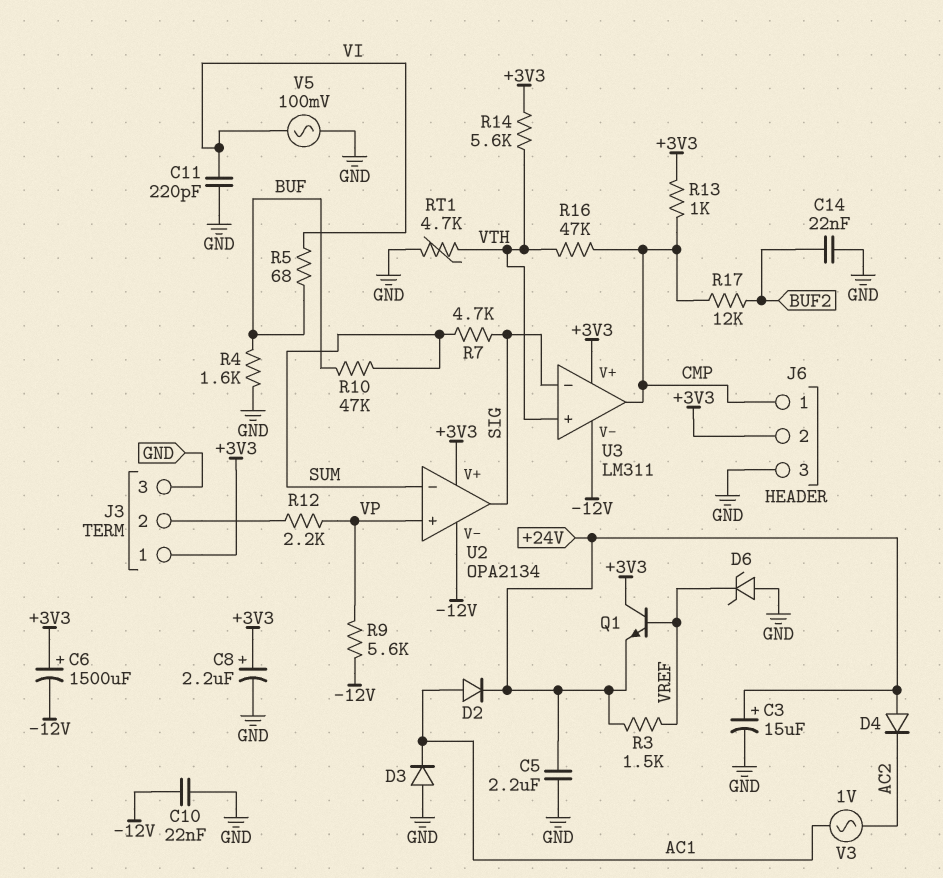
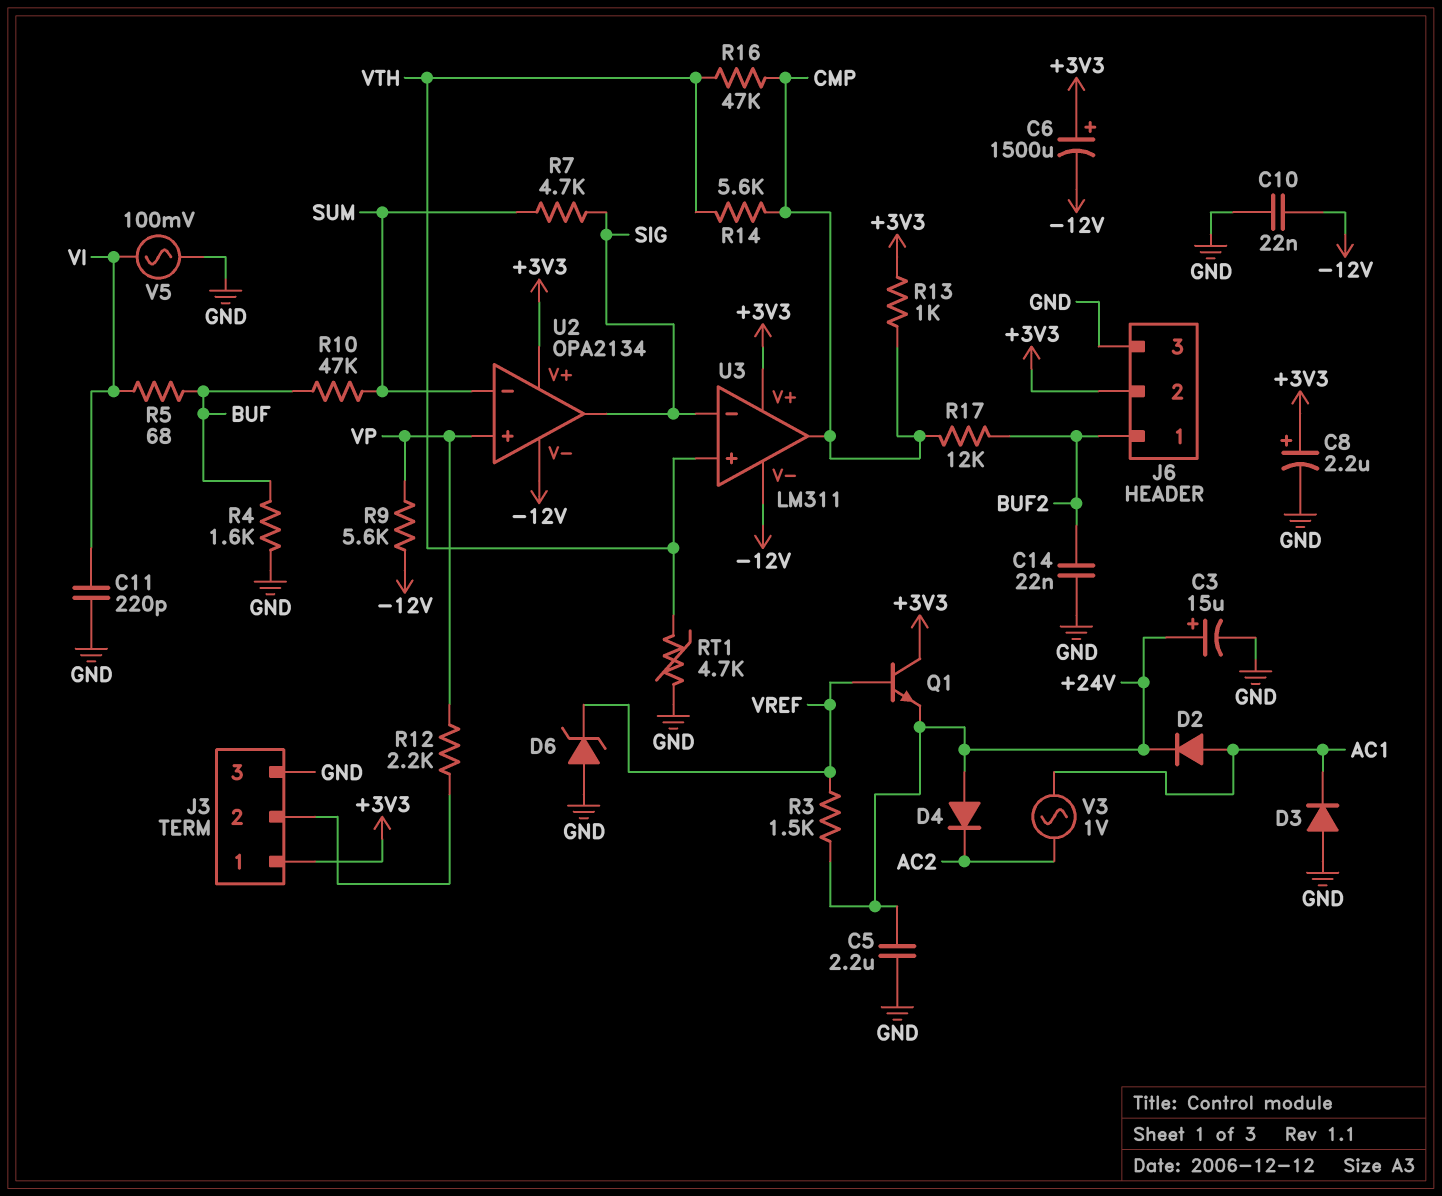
J6 pin 1: CMP -> BUF2
R14: 5.6k (+3V3, VTH) -> 5.6k (CMP, VTH)

